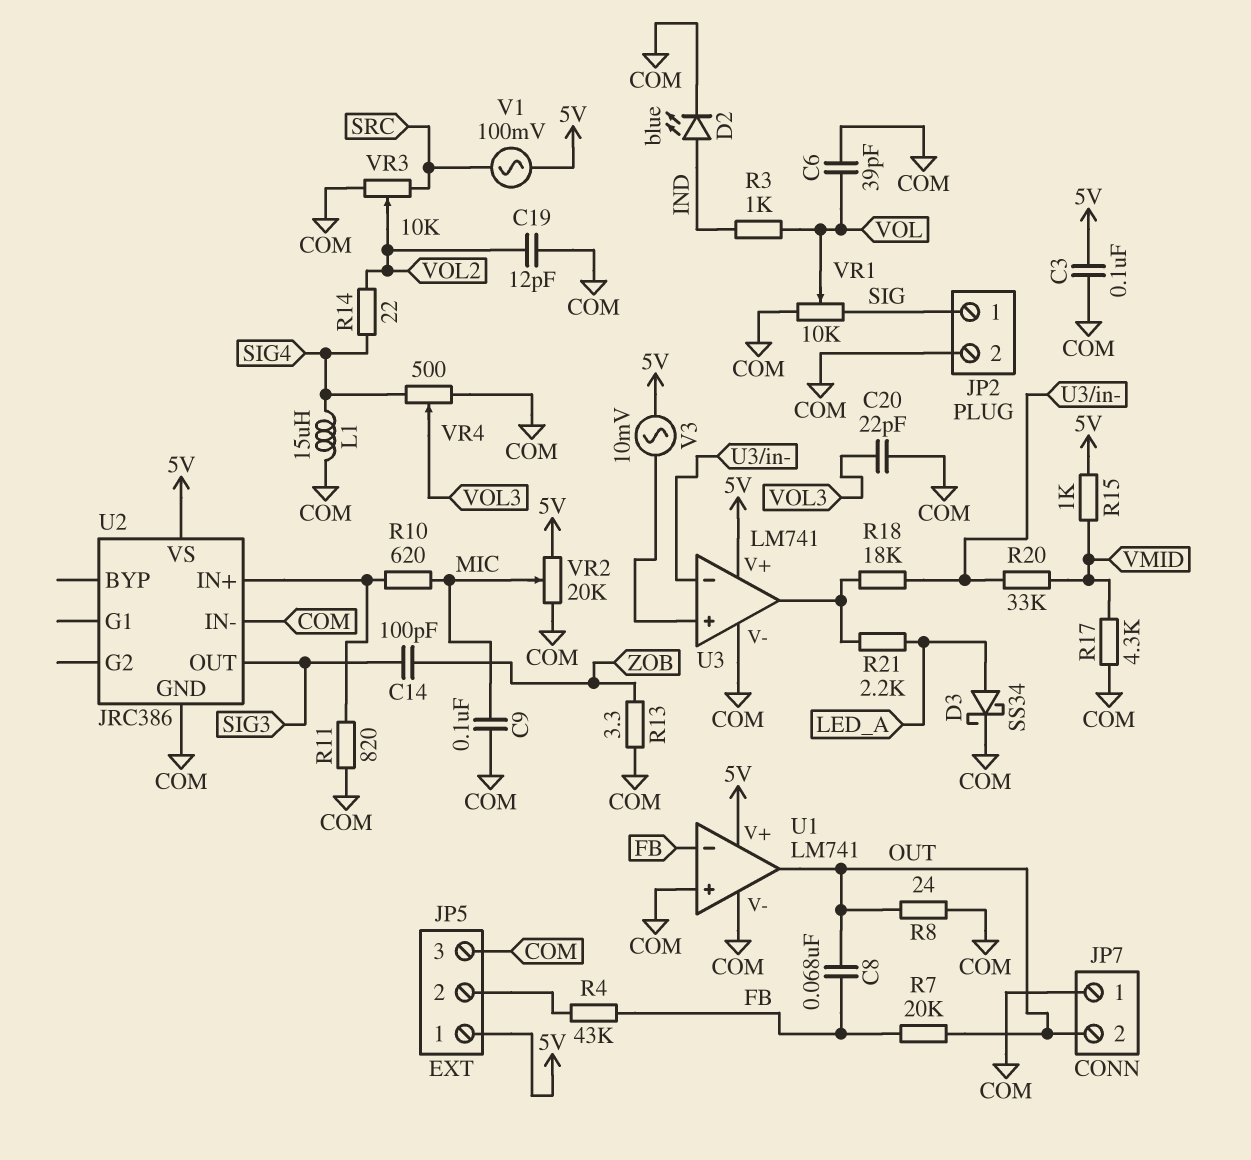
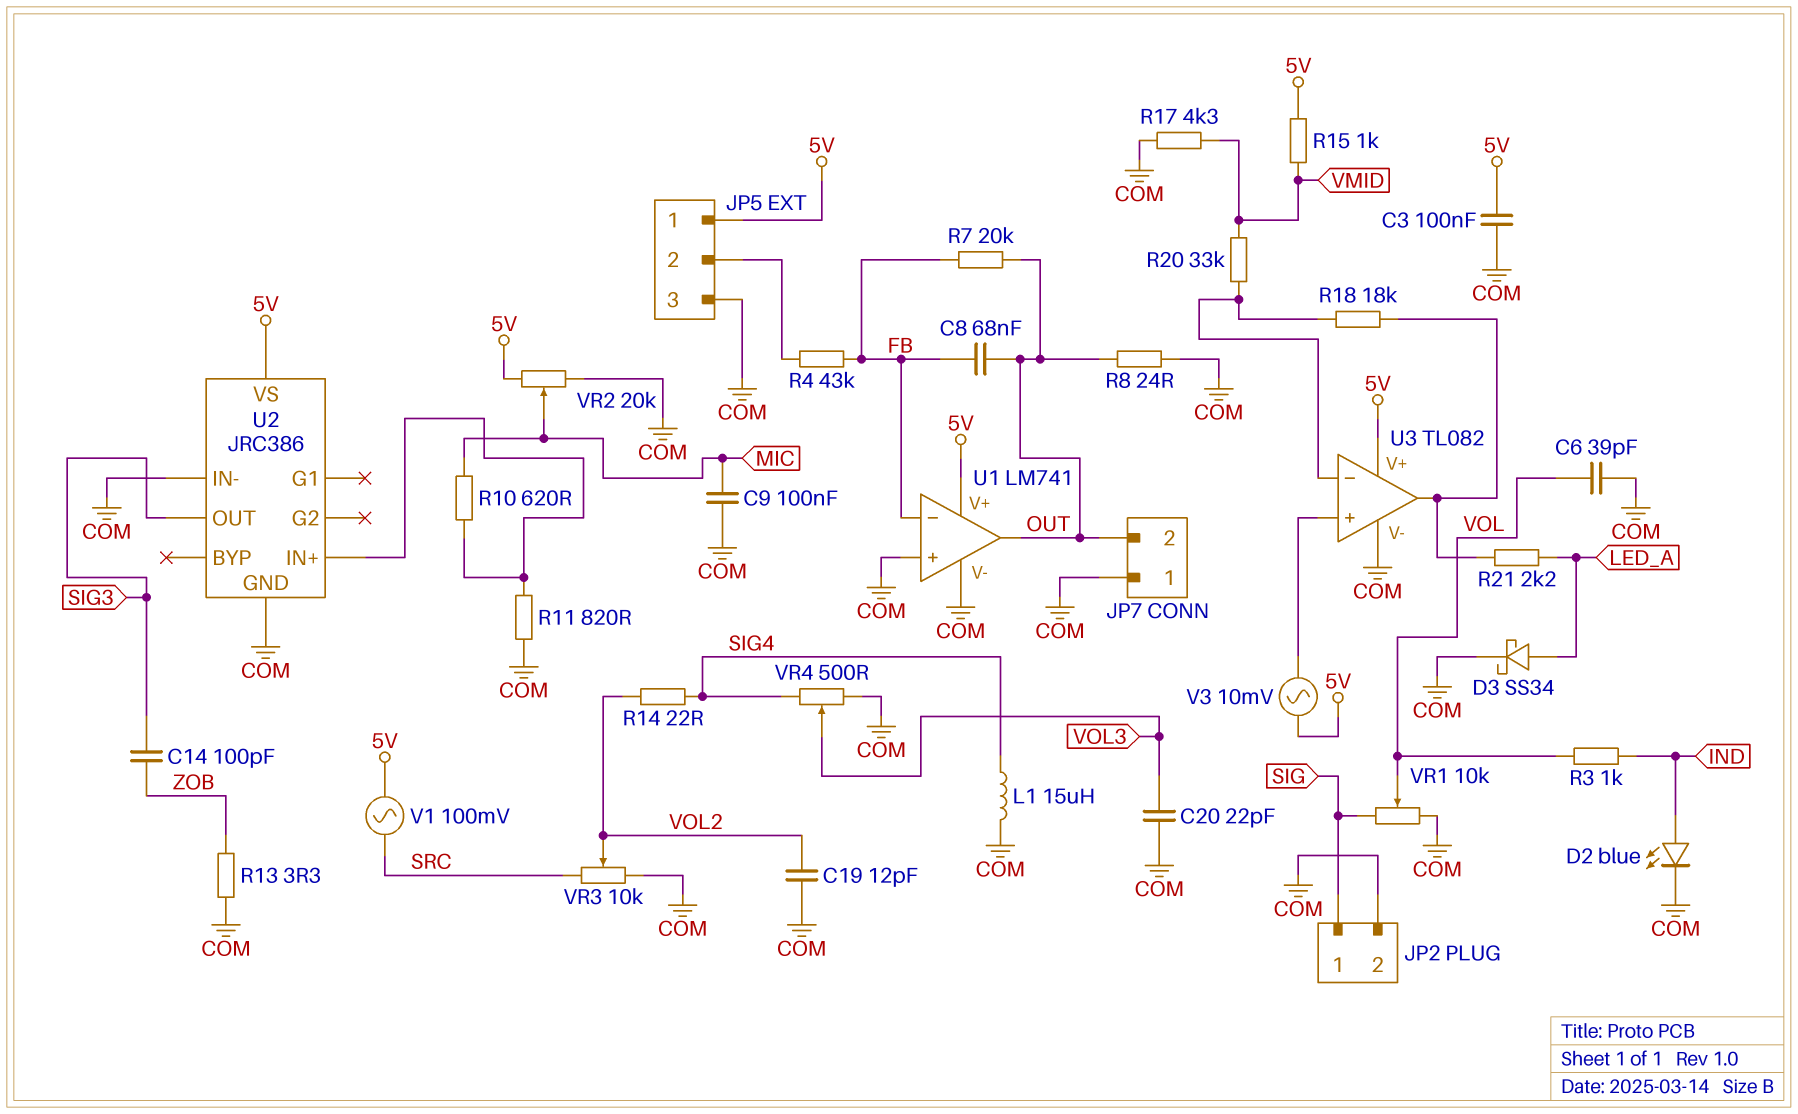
U3: LM741 -> TL082

